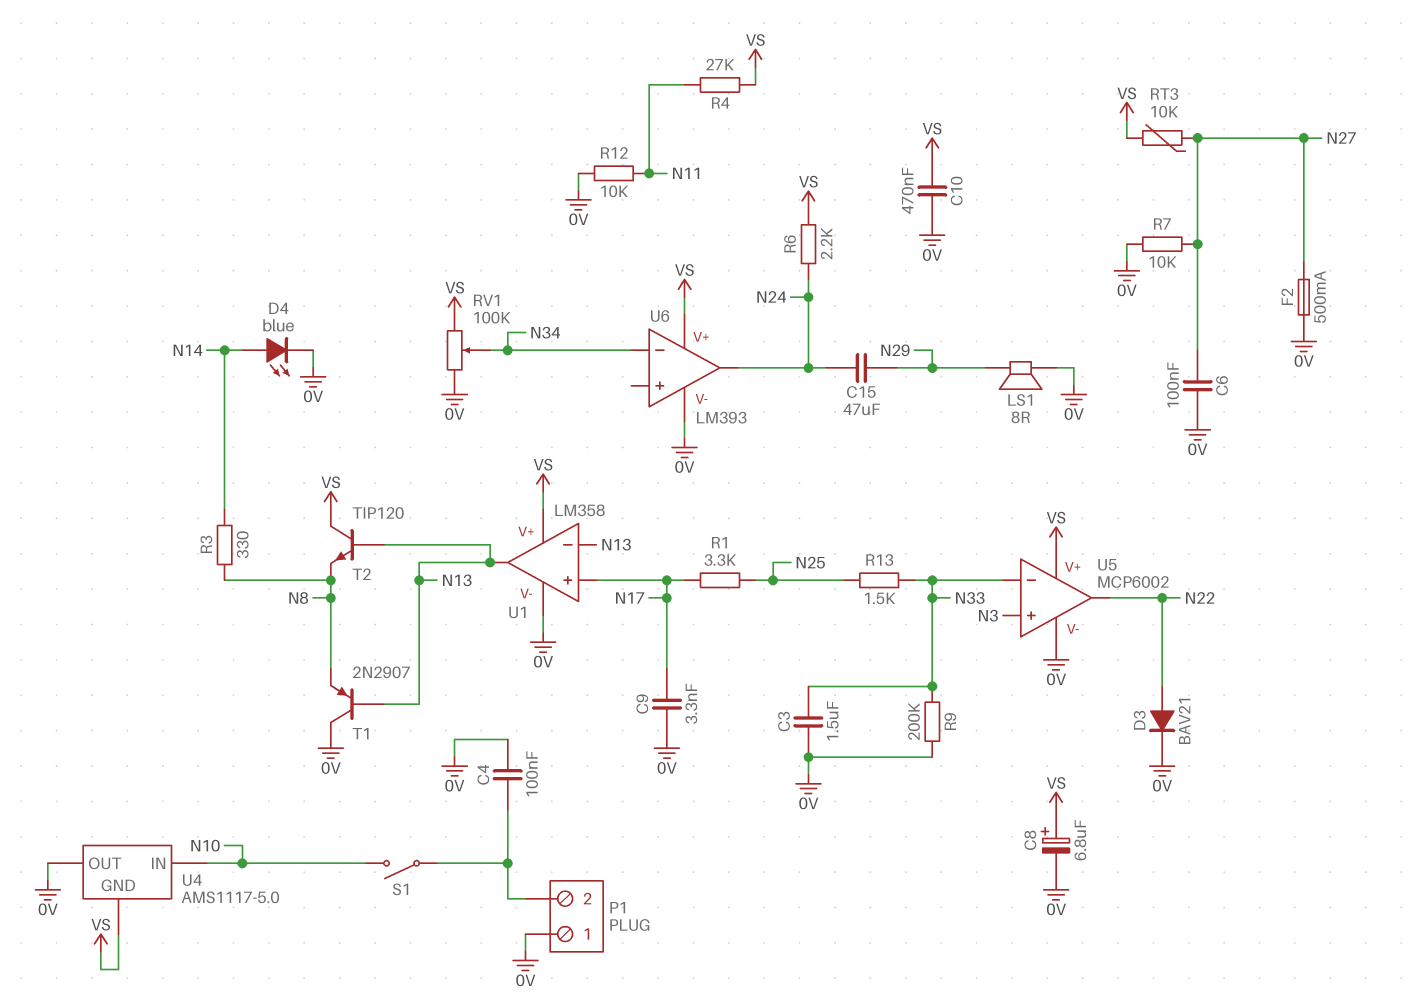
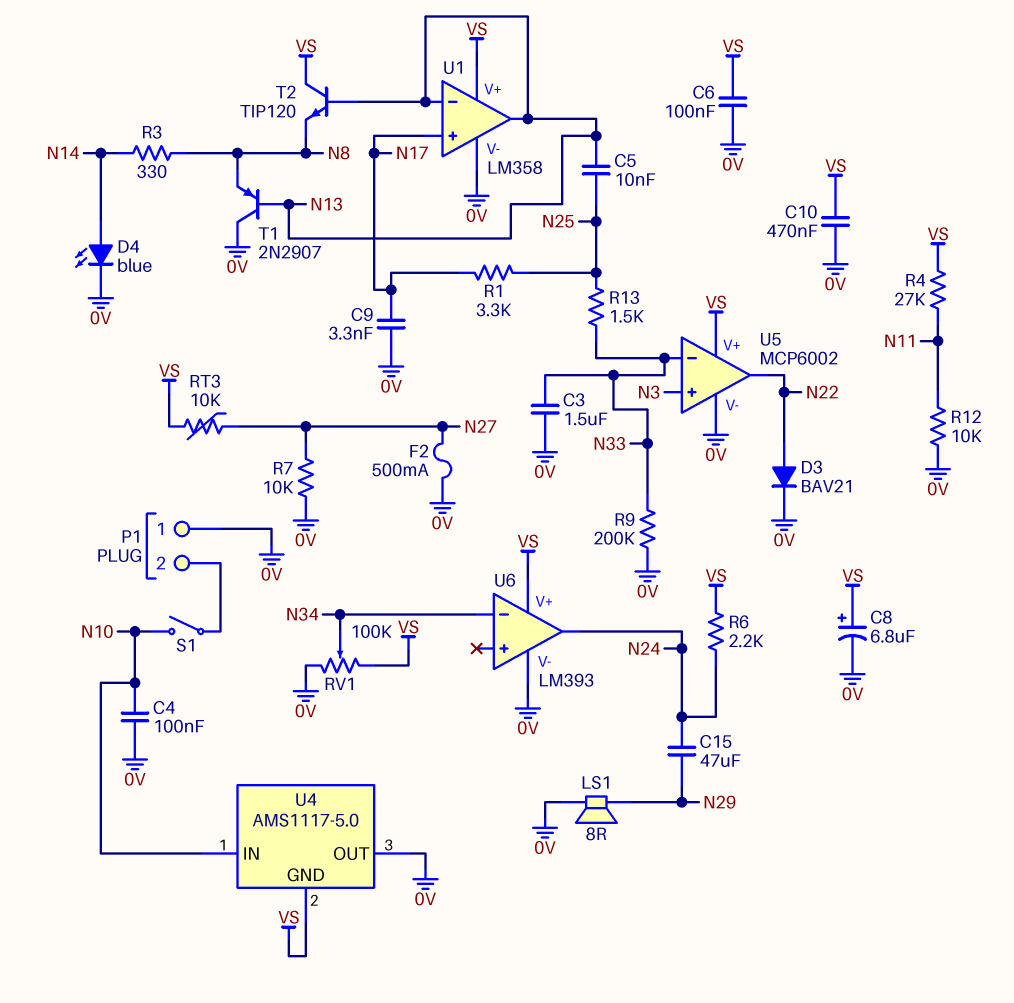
C4: 100nF (0V, P1/2) -> 100nF (0V, N10)
C5: none -> 10nF (N13, N25)
C6: 100nF (0V, N27) -> 100nF (0V, VS)

